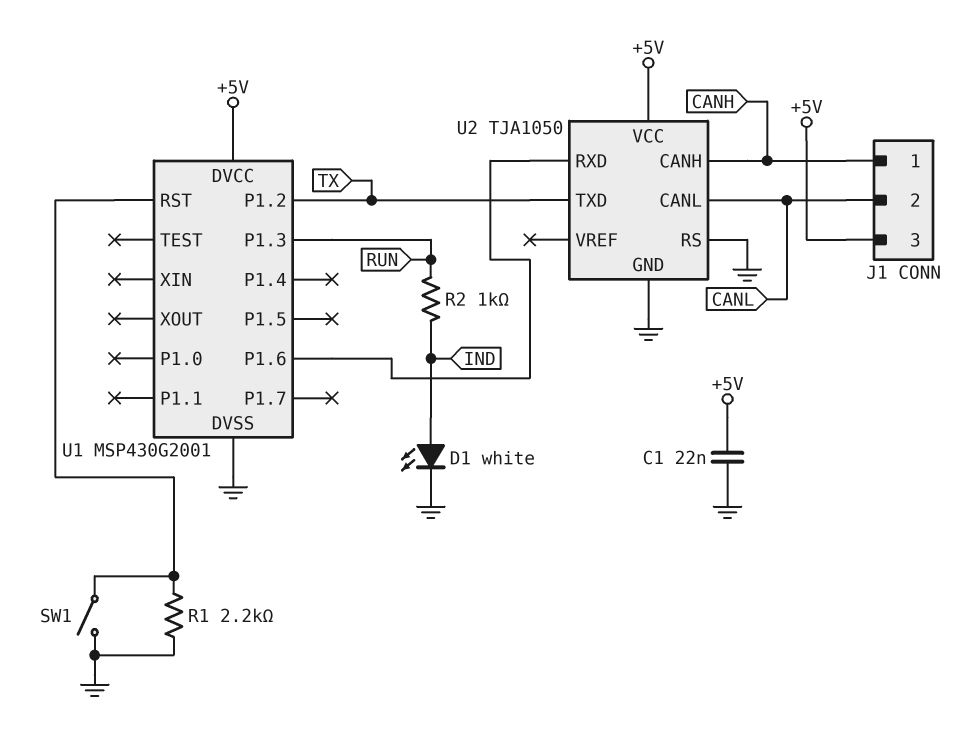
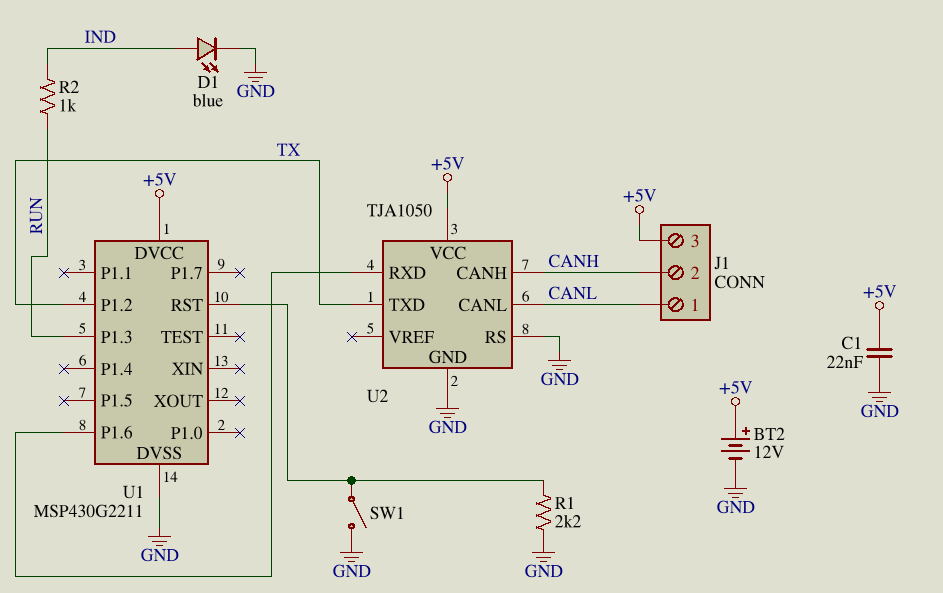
BT2: none -> 12V (plus +5V, minus GND)
D1: LED white (A IND, K GND) -> LED blue (A IND, K GND)
J1 pin 1: CANH -> CANL
J1 pin 2: CANL -> CANH
U1: MSP430G2001 -> MSP430G2211

